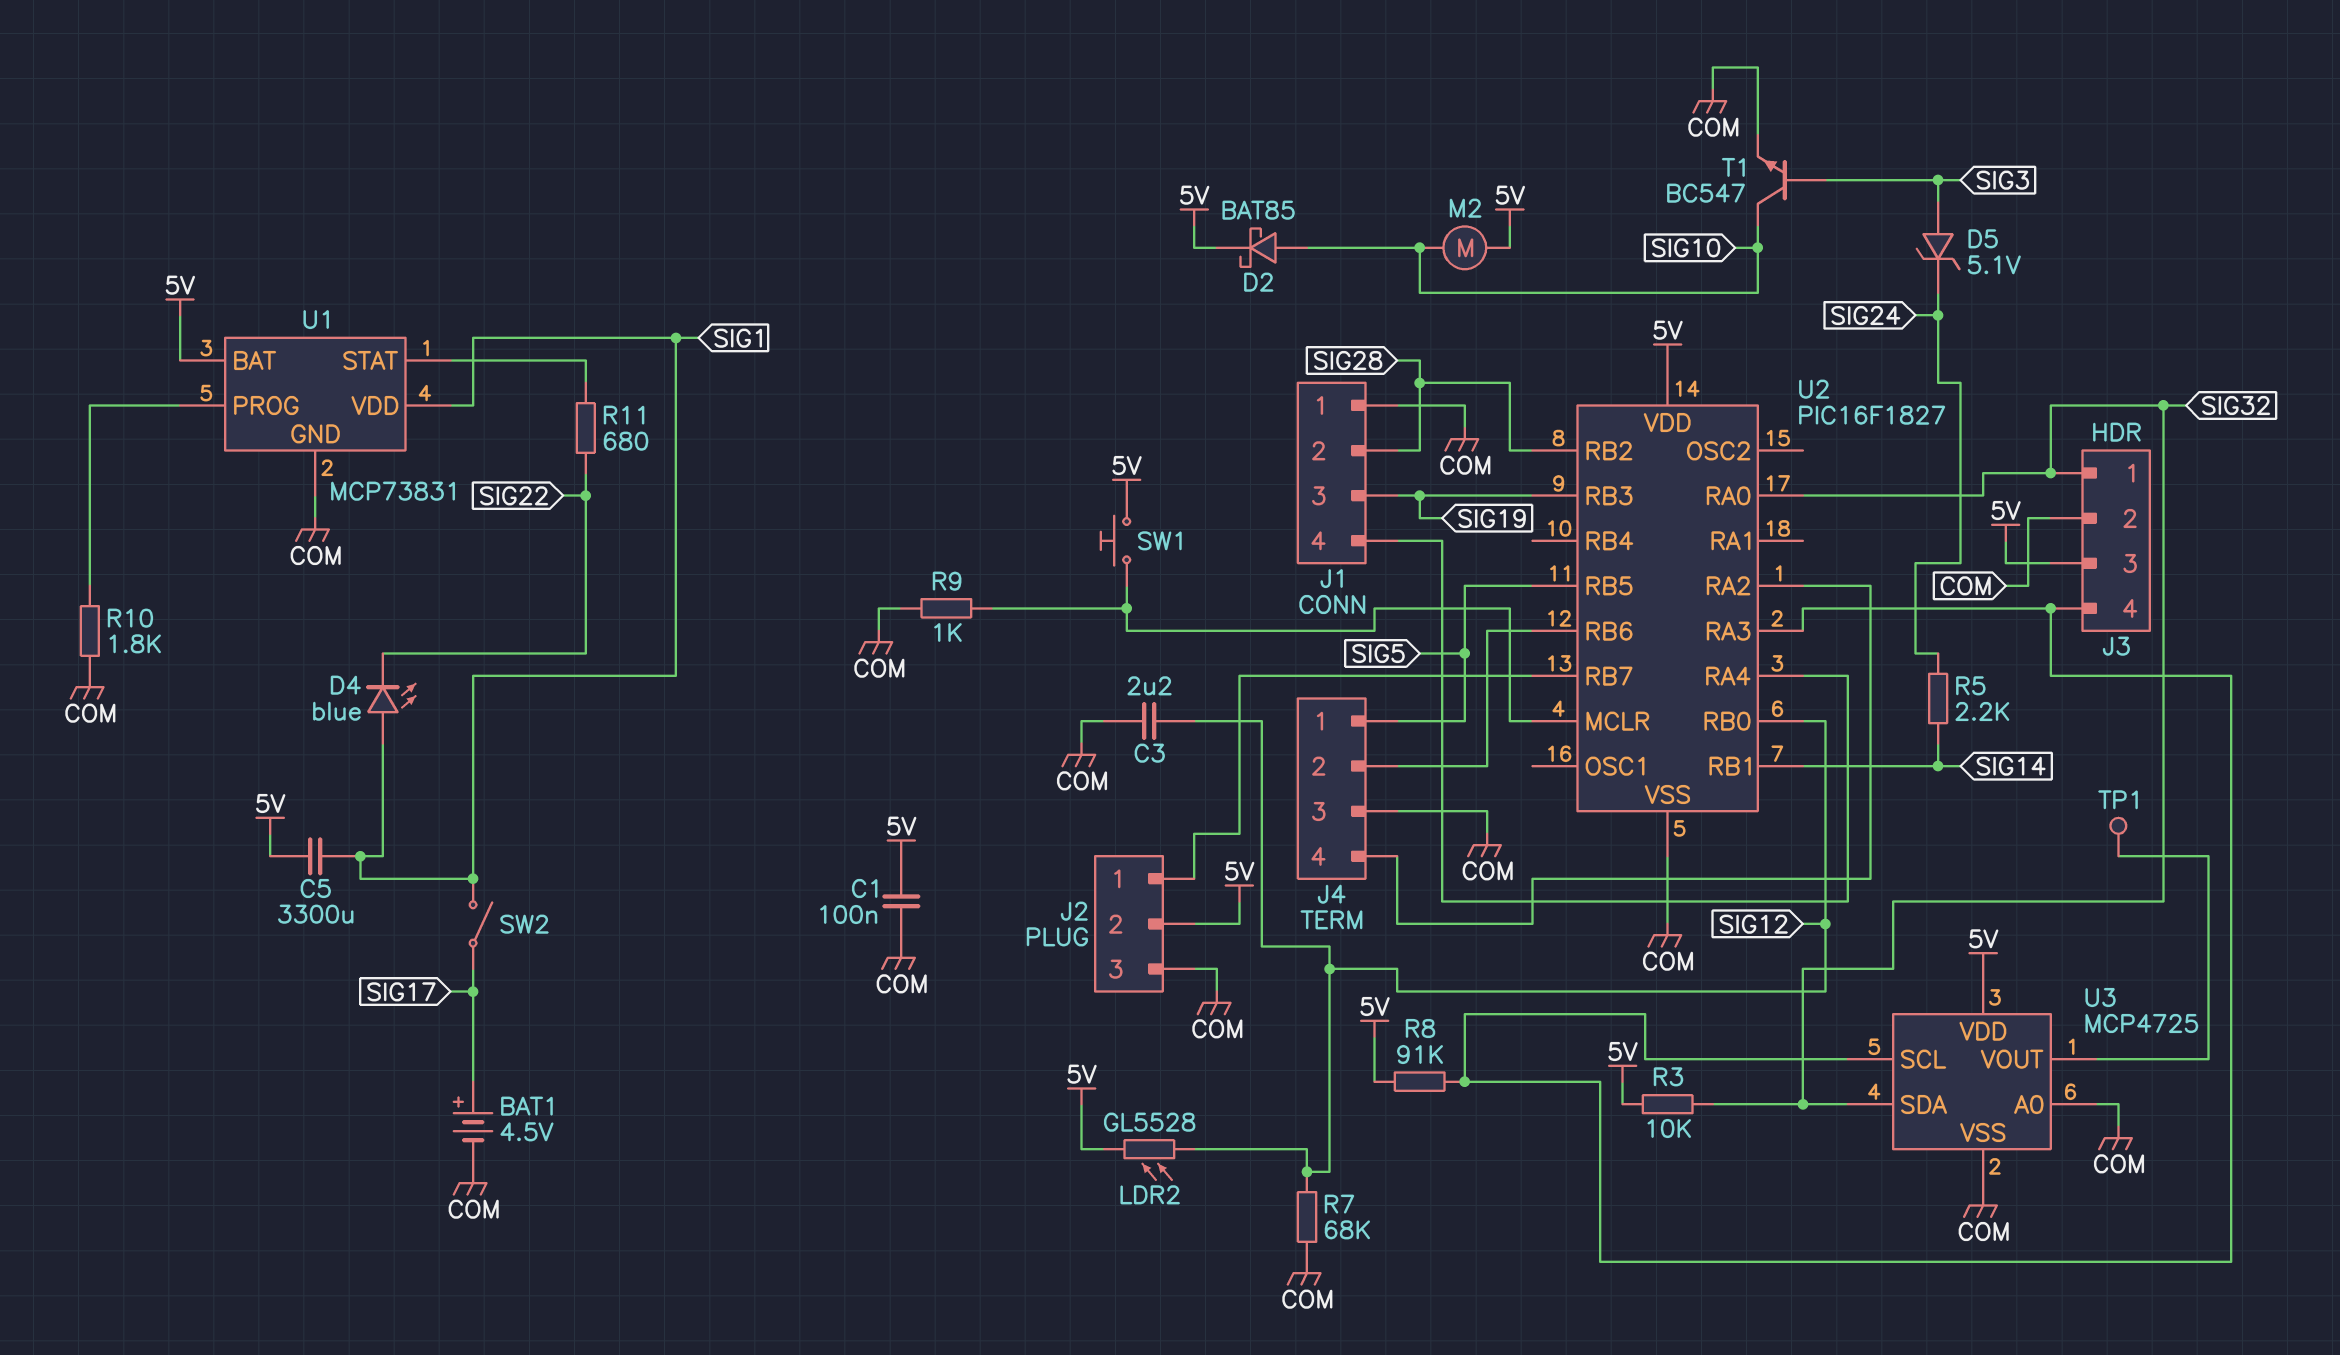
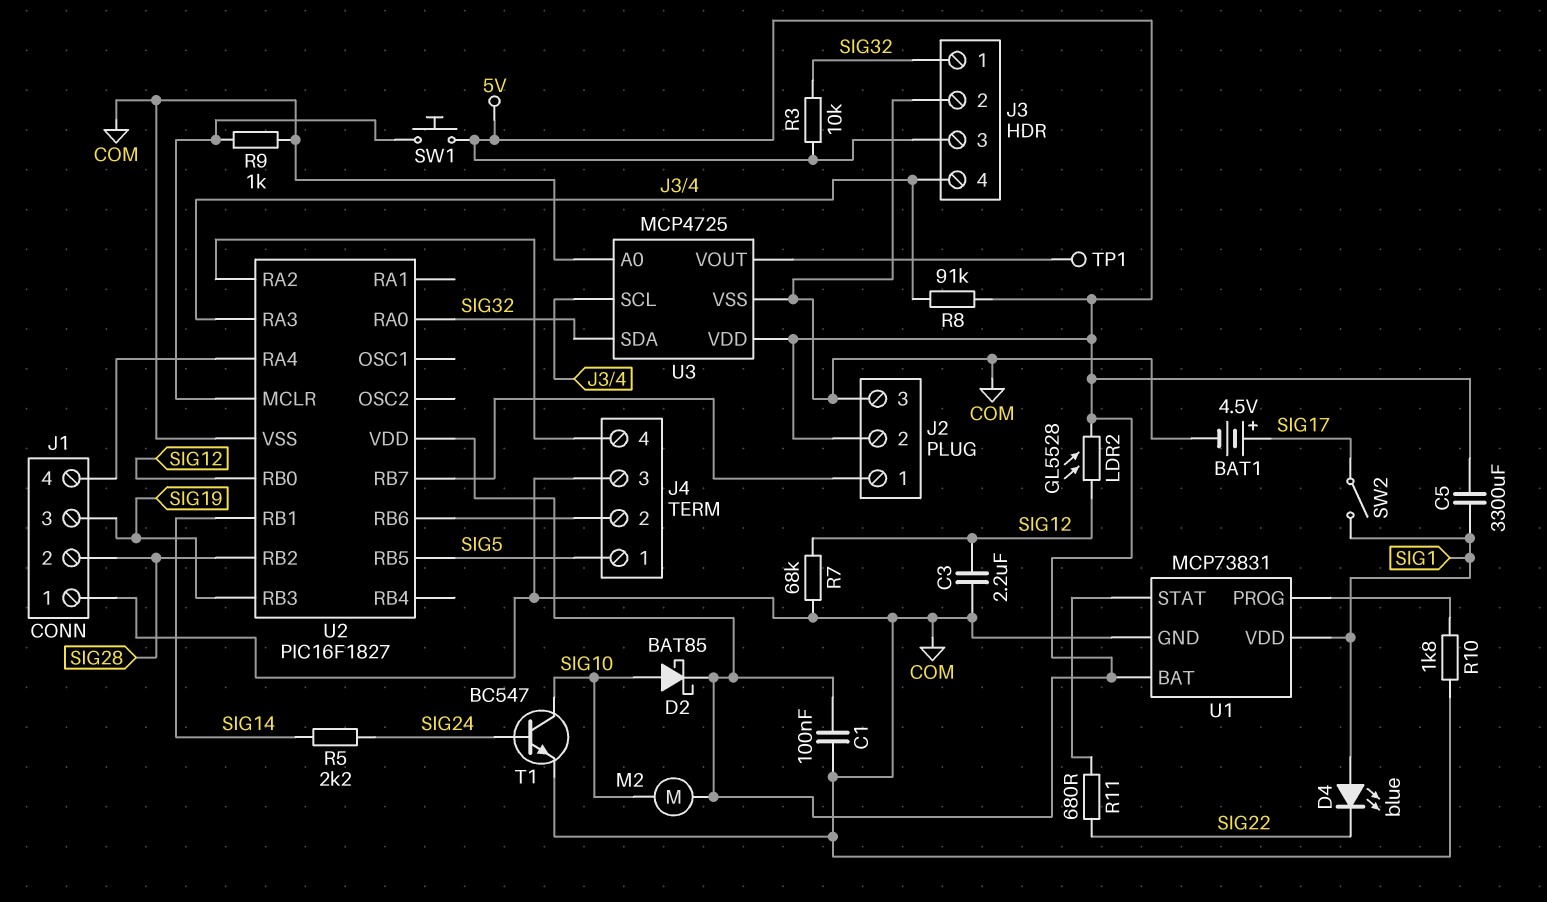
D5: zener 5.1V (A SIG3, K SIG24) -> none
T1: NPN BC547 (B SIG3, C SIG10, E COM) -> NPN BC547 (B SIG24, C SIG10, E COM)

